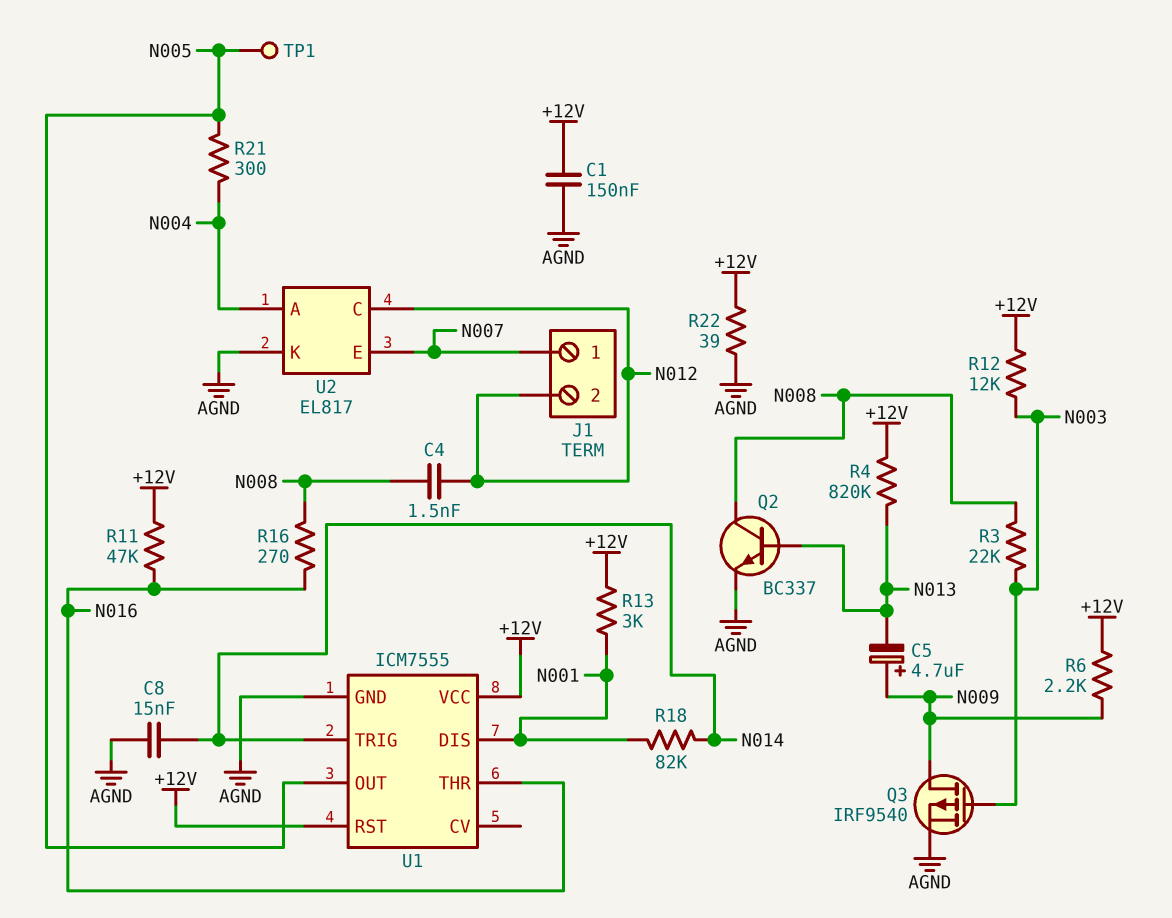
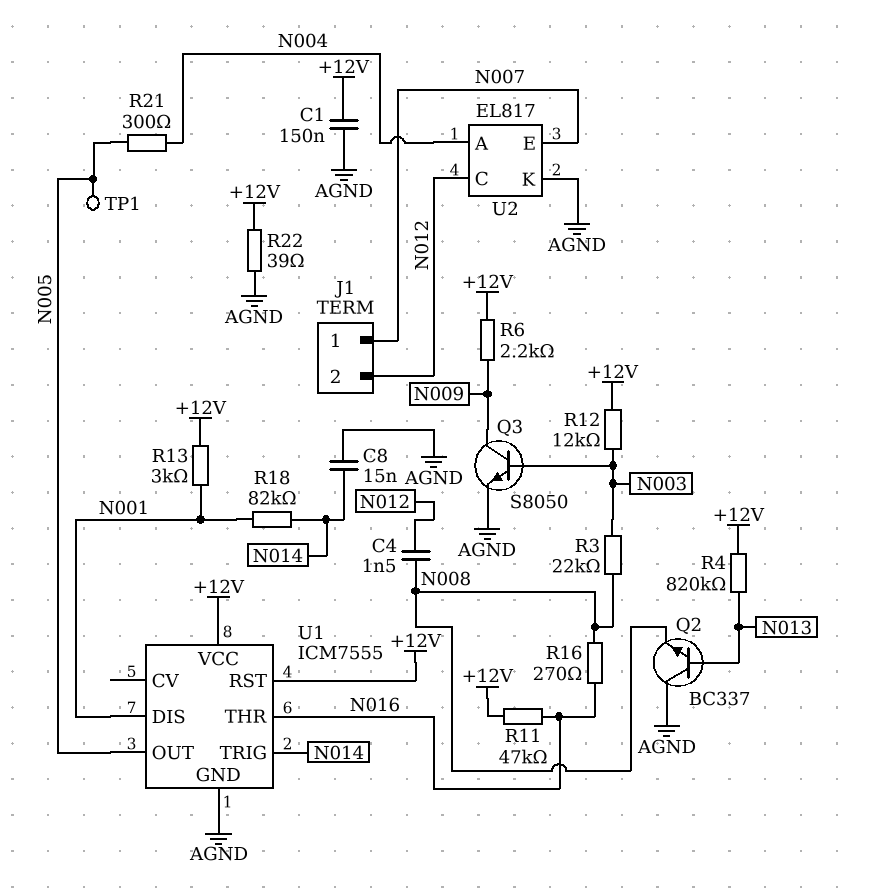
C5: 4.7uF (plus N009, minus N013) -> none
Q2: NPN BC337 (B N013, C N008, E AGND) -> NPN BC337 (B N013, C AGND, E N008)
Q3: PMOS IRF9540 (G N003, D N009, S AGND) -> NPN S8050 (B N003, C N009, E AGND)

